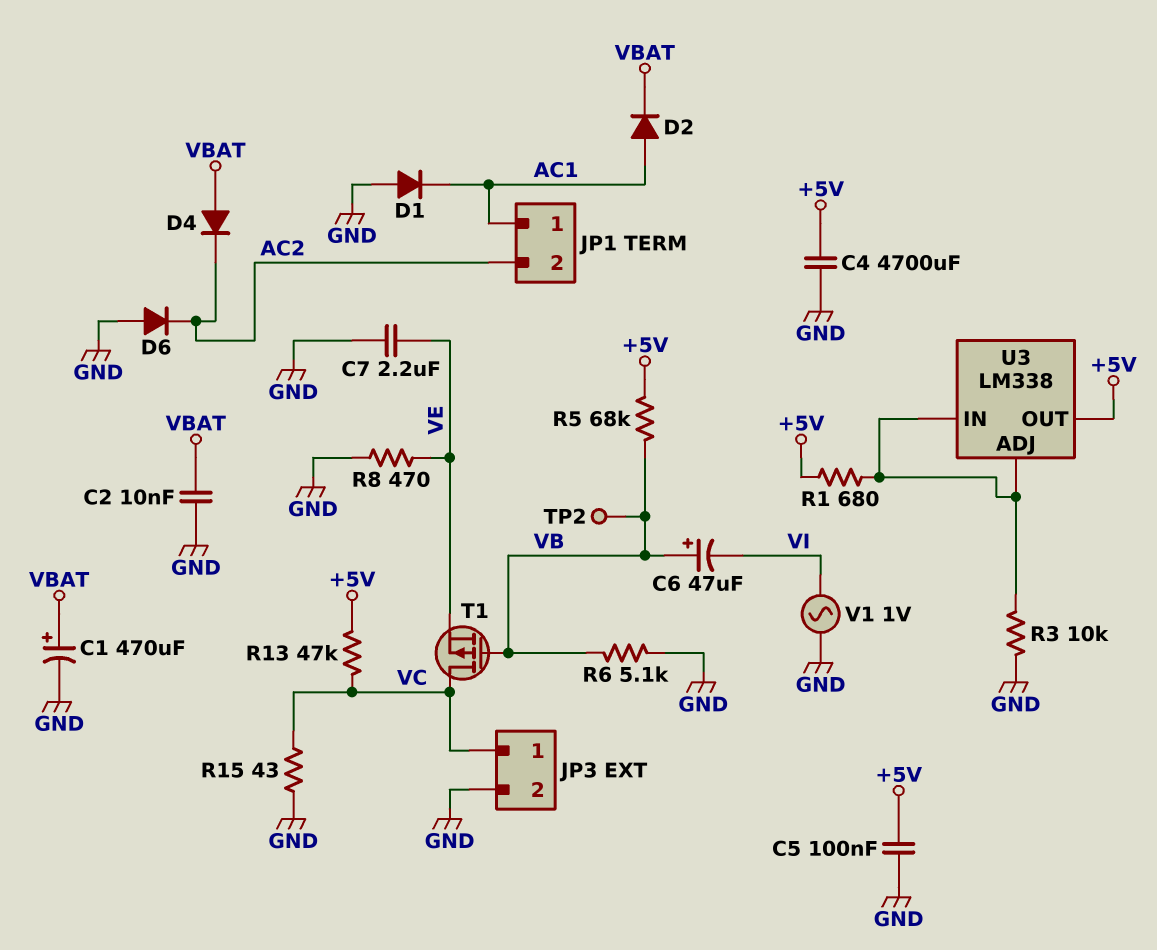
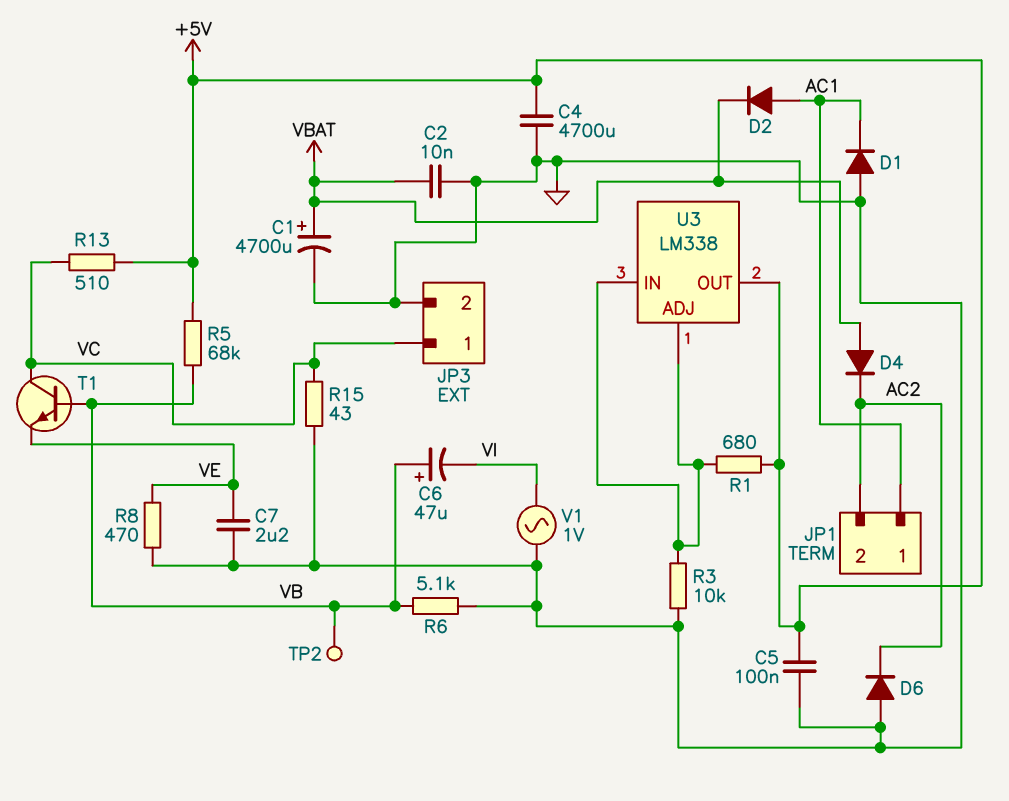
C1: 470uF (plus VBAT, minus GND) -> 4700uF (plus VBAT, minus GND)
R13: 47k (+5V, VC) -> 510 (+5V, VC)
T1: PMOS (G VB, D VC, S VE) -> NPN (B VB, C VC, E VE)

